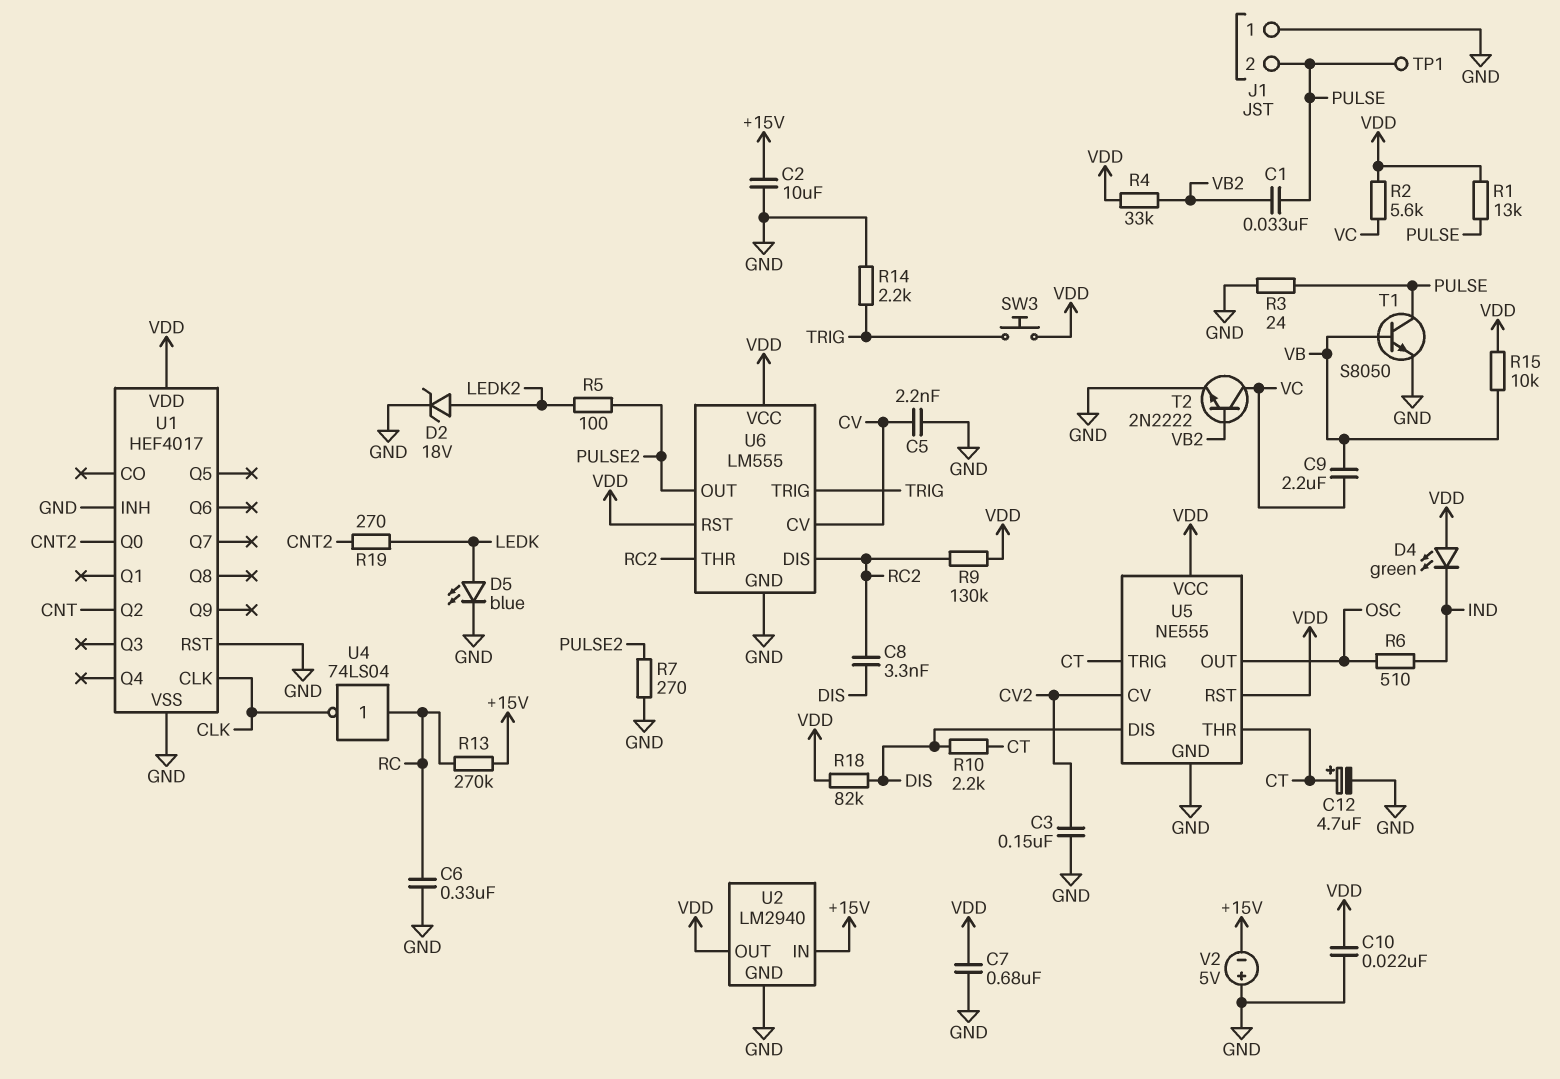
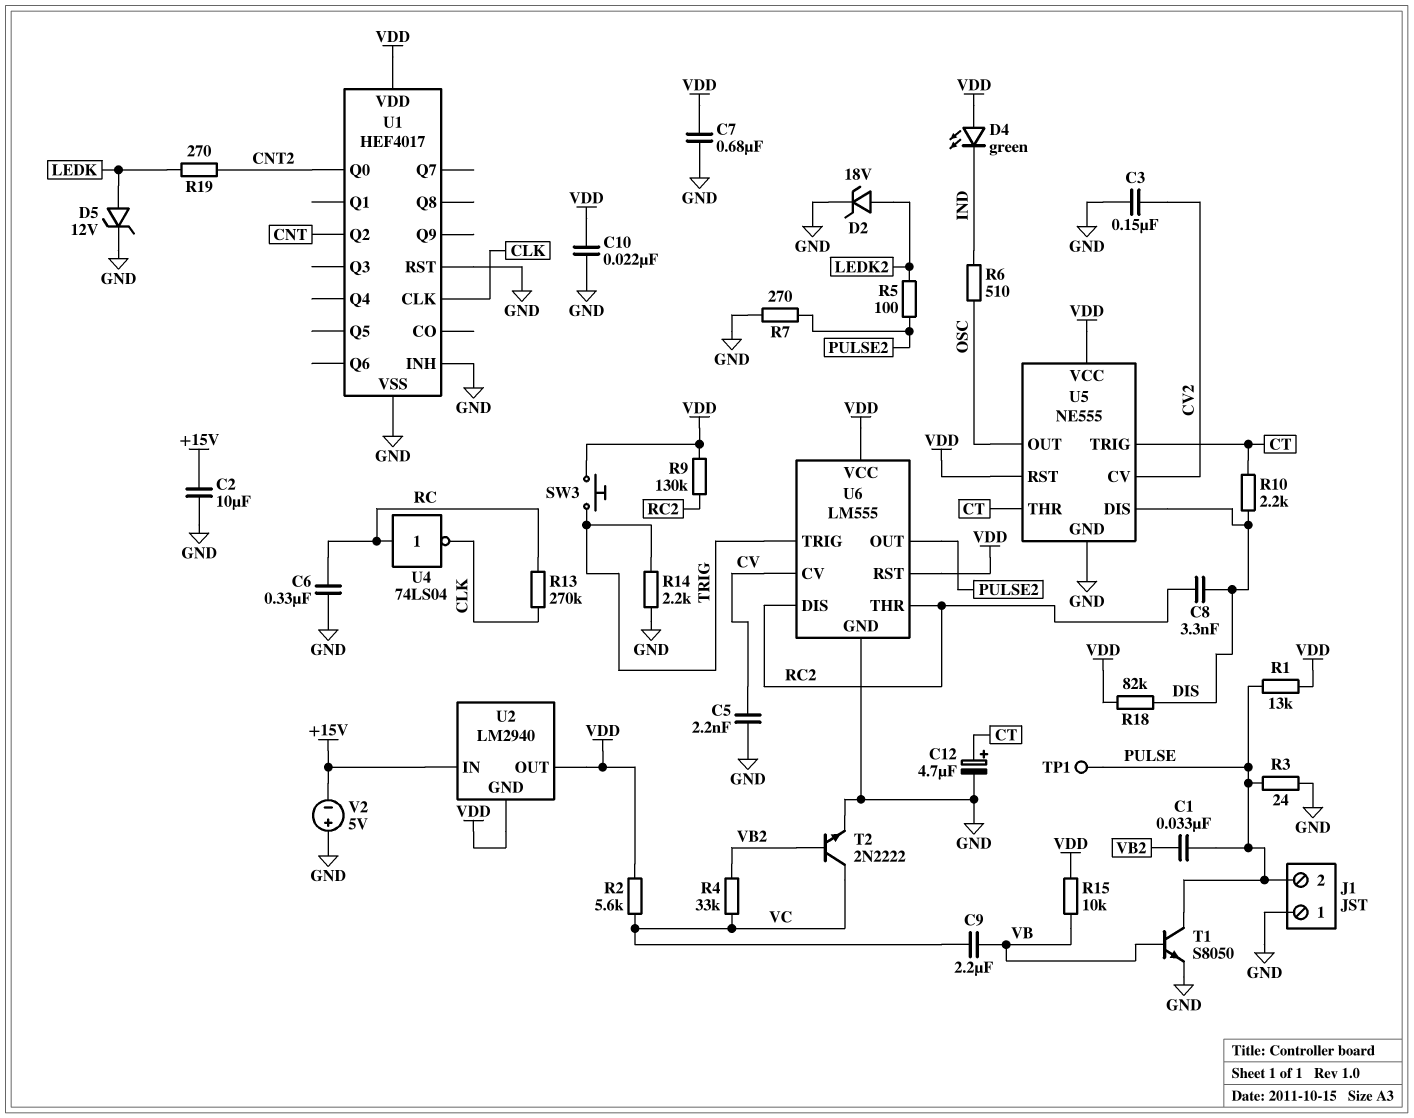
D5: LED blue (A LEDK, K GND) -> zener 12V (A LEDK, K GND)
R4: 33k (VB2, VDD) -> 33k (VB2, VC)
R13: 270k (+15V, RC) -> 270k (CLK, RC)
U2 pin GND: GND -> VDD

